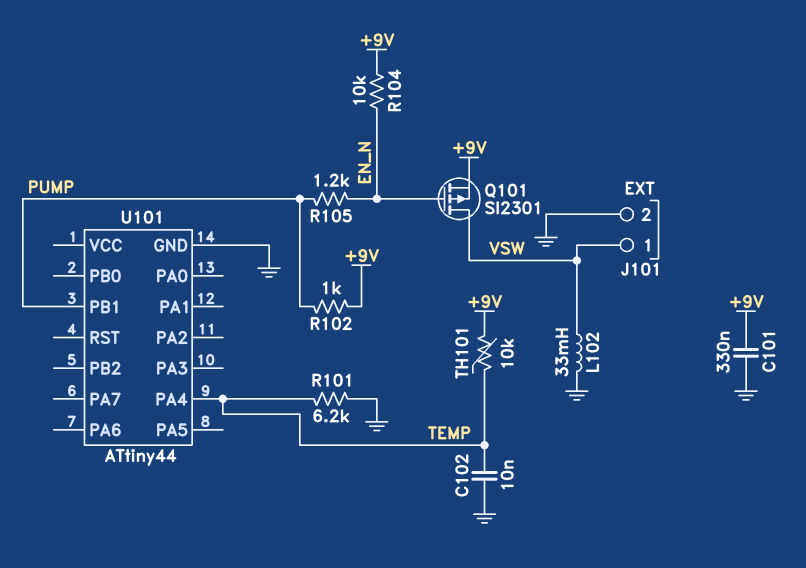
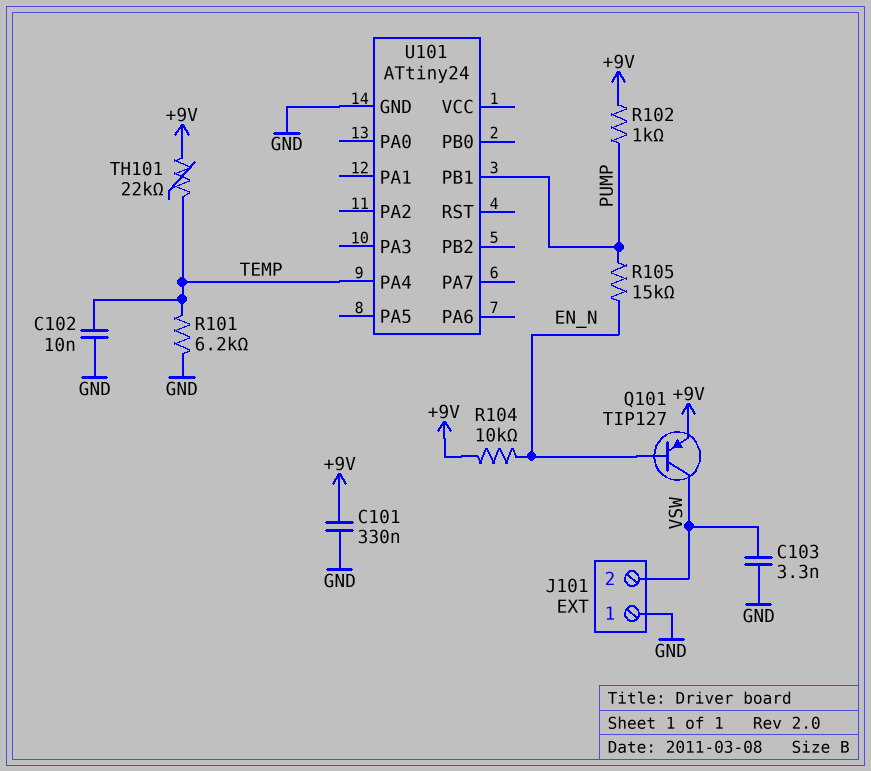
C103: none -> 3.3nF (GND, VSW)
J101 pin 1: VSW -> GND
J101 pin 2: GND -> VSW
L102: 33mH (GND, VSW) -> none
Q101: PMOS SI2301 (G EN_N, D VSW, S +9V) -> PNP TIP127 (B EN_N, C VSW, E +9V)
R105: 1.2k (EN_N, PUMP) -> 15k (EN_N, PUMP)
TH101: 10k (+9V, TEMP) -> 22k (+9V, TEMP)
U101: ATtiny44 -> ATtiny24

